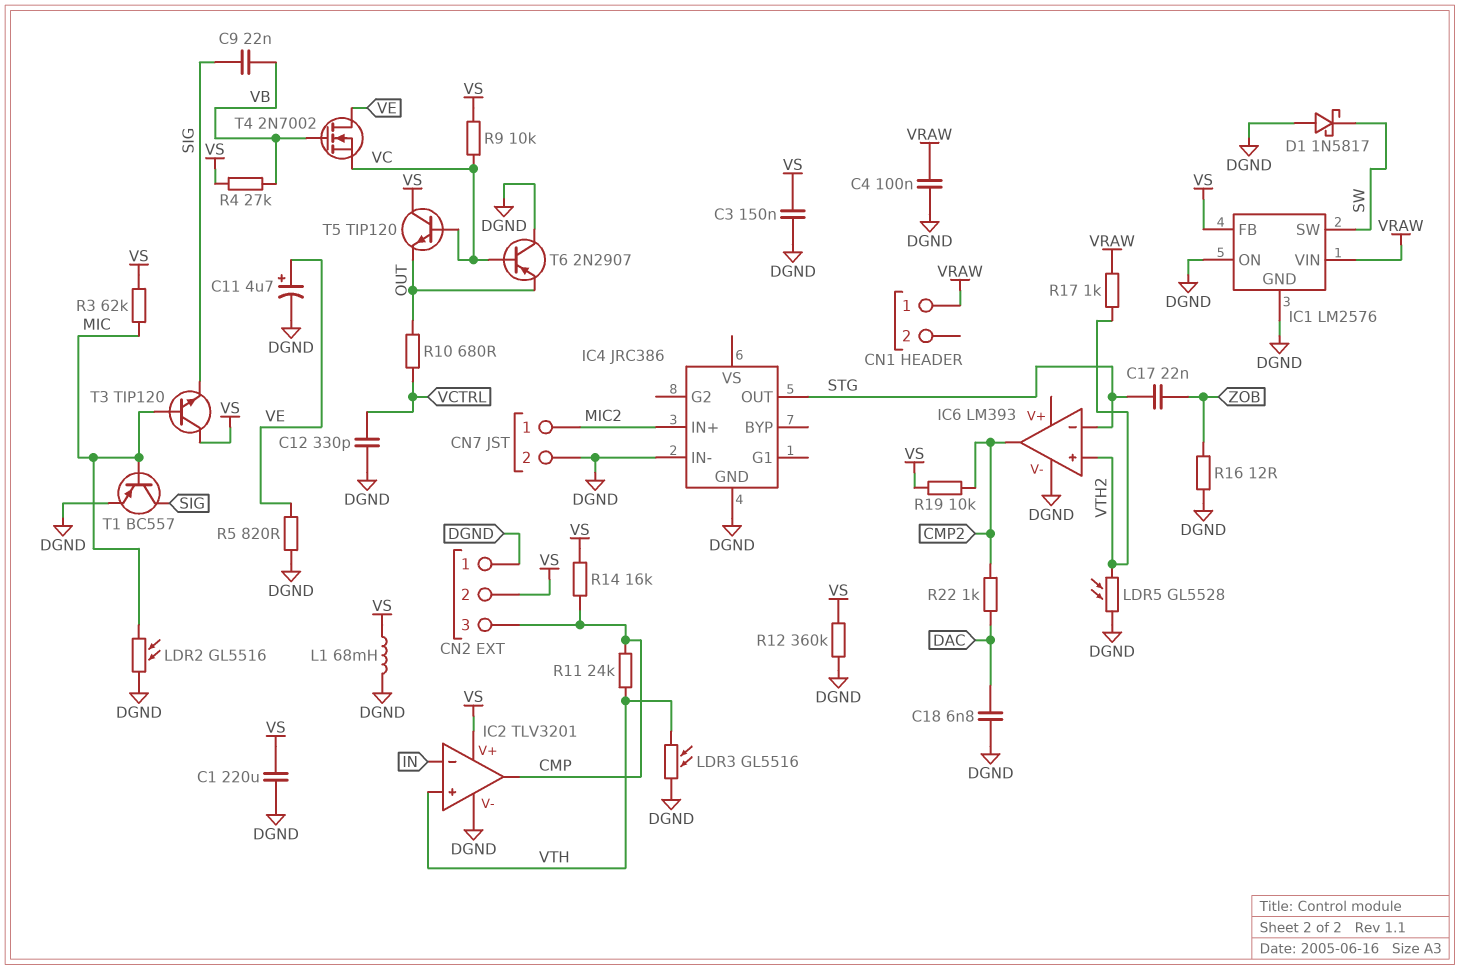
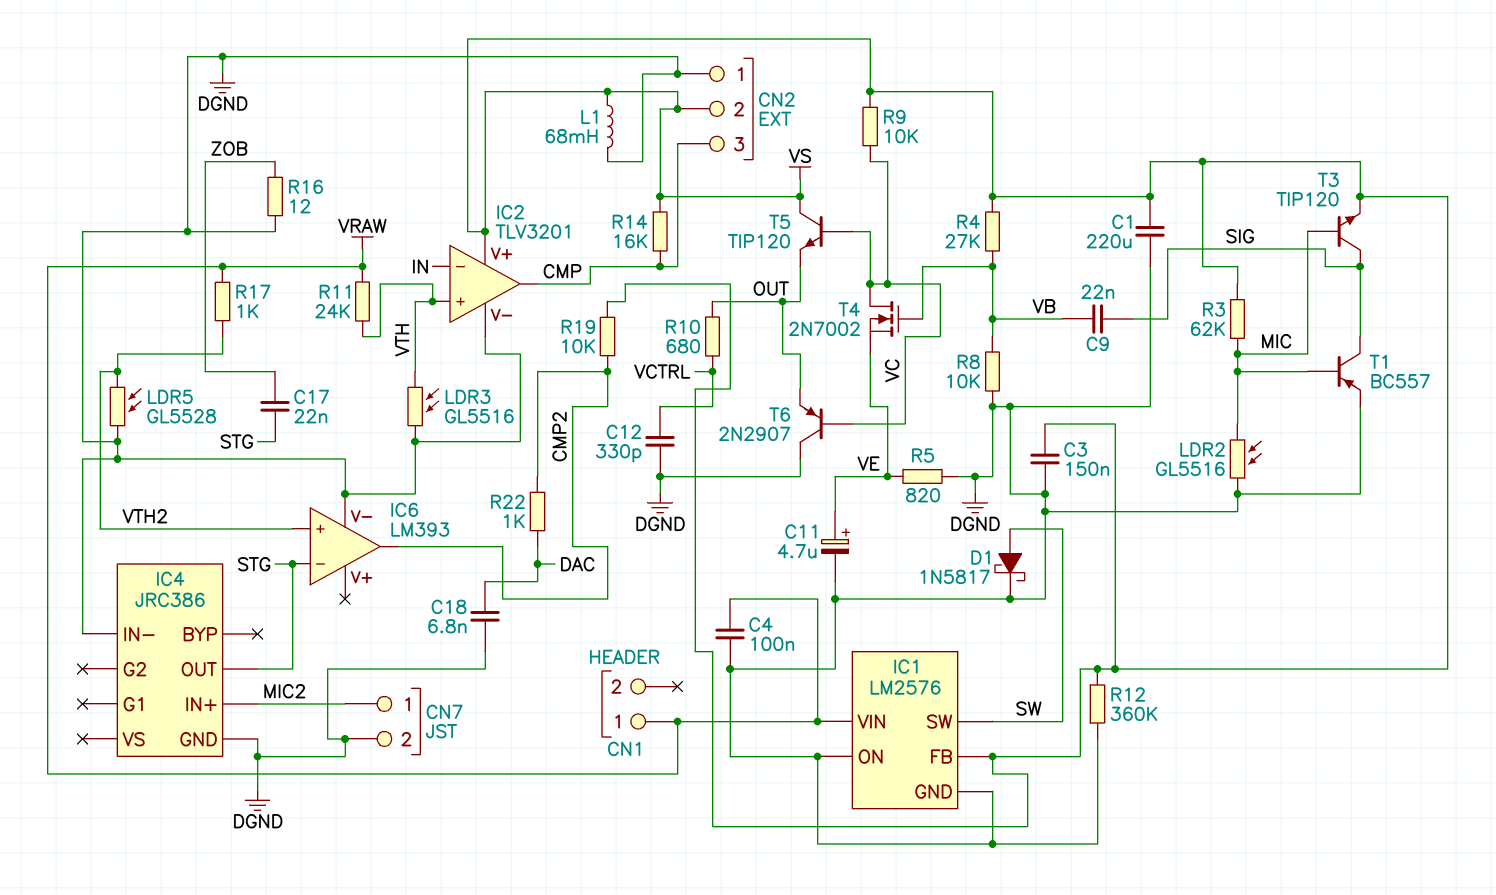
D1: schottky 1N5817 (A DGND, K SW) -> schottky 1N5817 (A SW, K DGND)
R8: none -> 10k (DGND, VB)
R11: 24k (CMP, VTH) -> 24k (VRAW, VTH)
T3: NPN TIP120 (B MIC, C VS, E SIG) -> NPN TIP120 (B MIC, C SIG, E VS)
T4: NMOS 2N7002 (G VB, D VE, S VC) -> NMOS 2N7002 (G VB, D VC, S VE)

